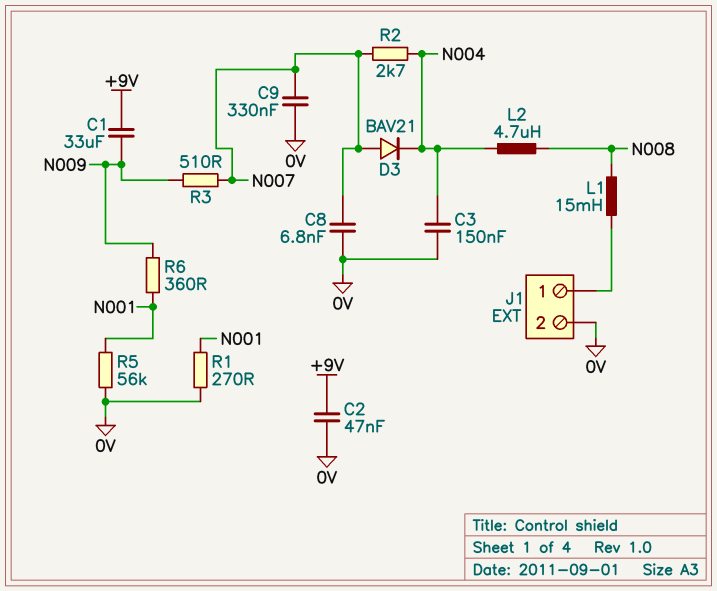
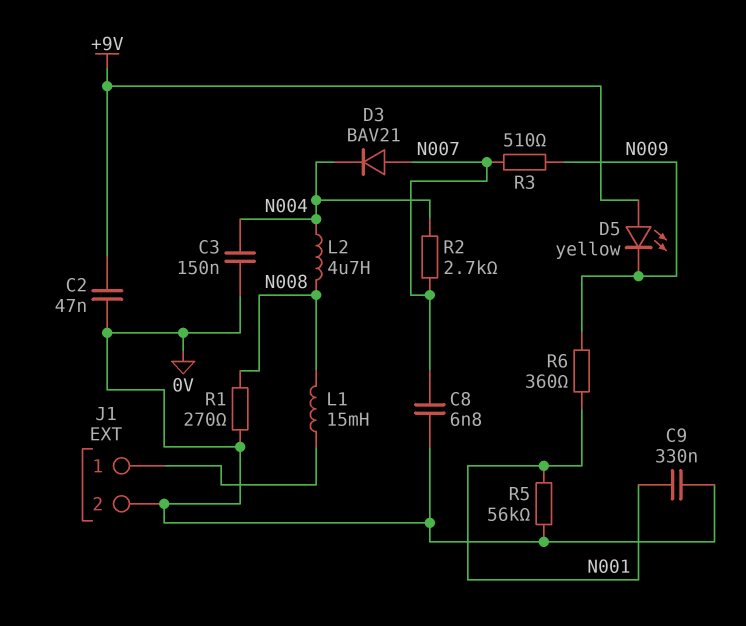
C1: 33uF (+9V, N009) -> none
C9: 330nF (0V, N007) -> 330nF (0V, N001)
D5: none -> LED yellow (A +9V, K N009)
R1: 270 (0V, N001) -> 270 (0V, N008)

